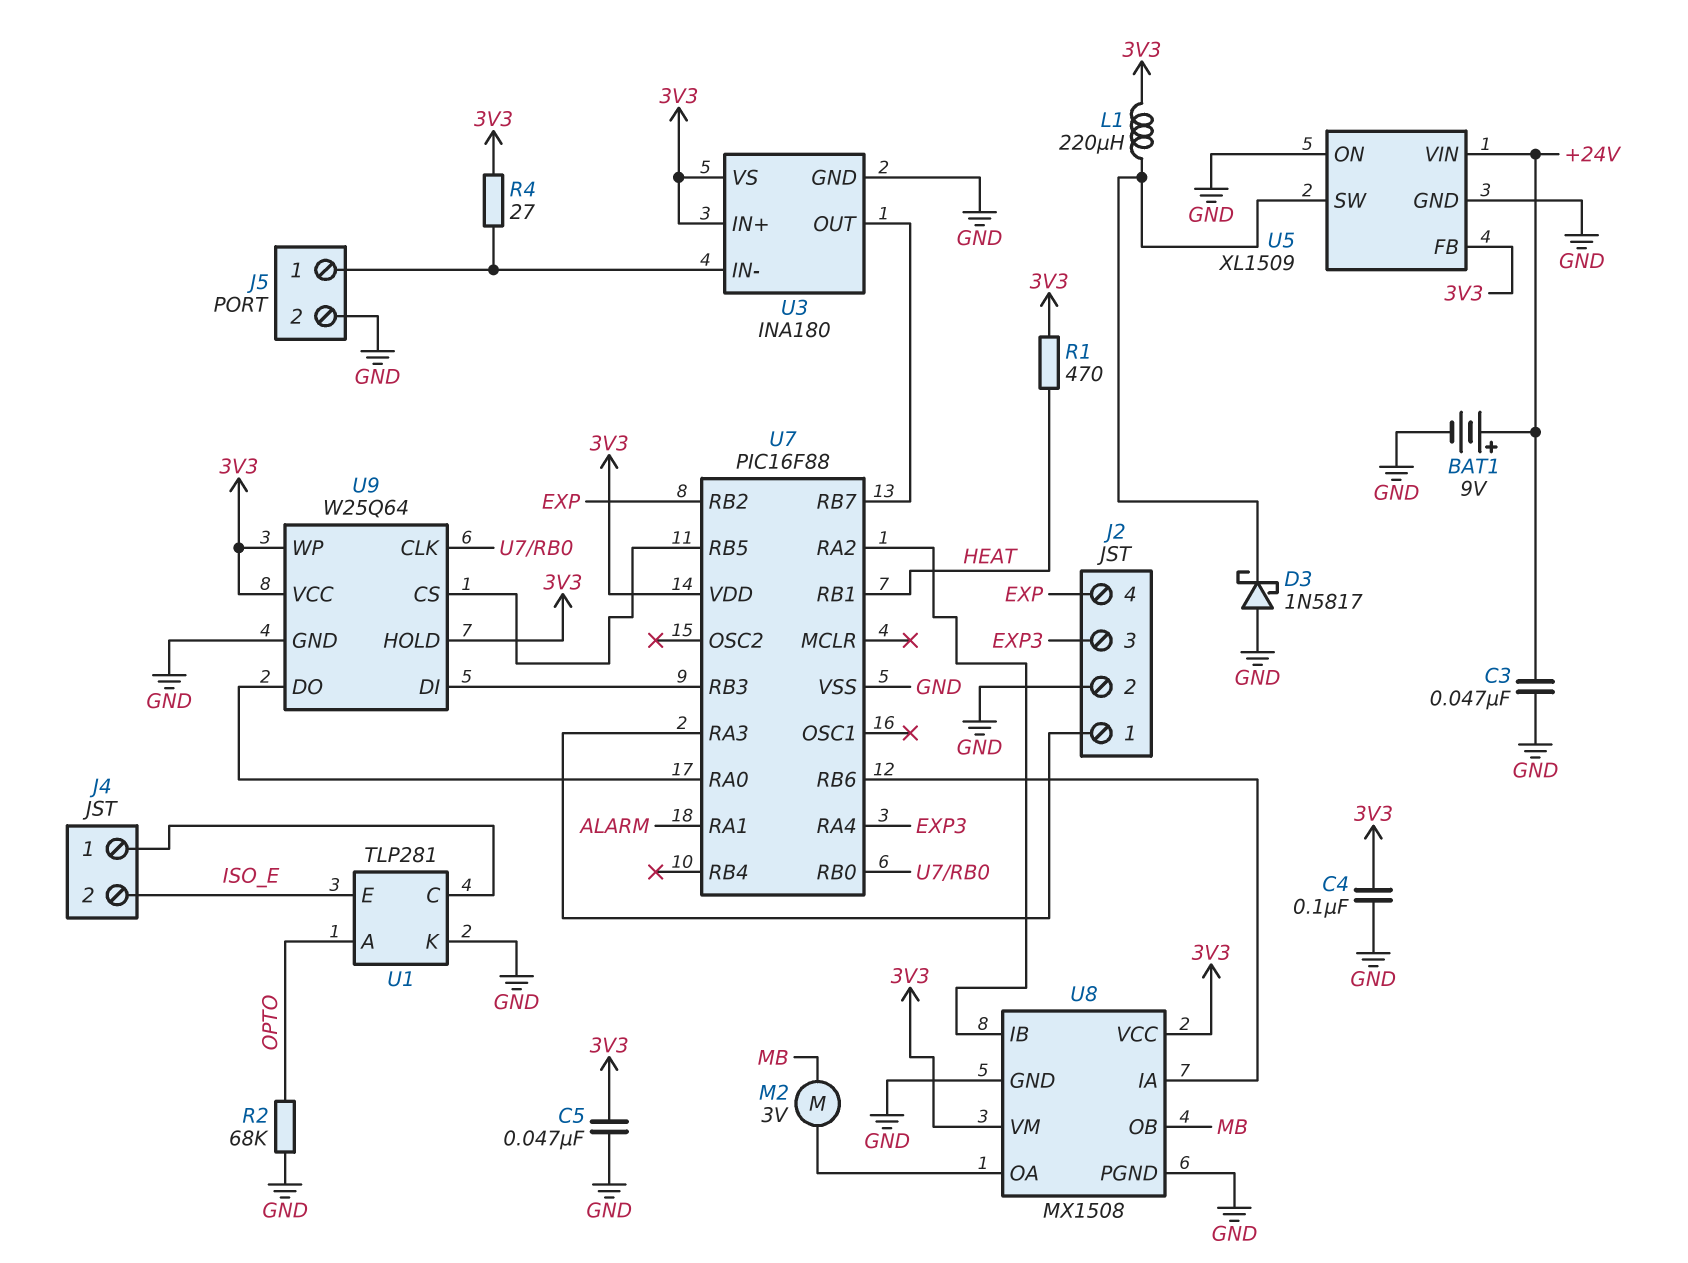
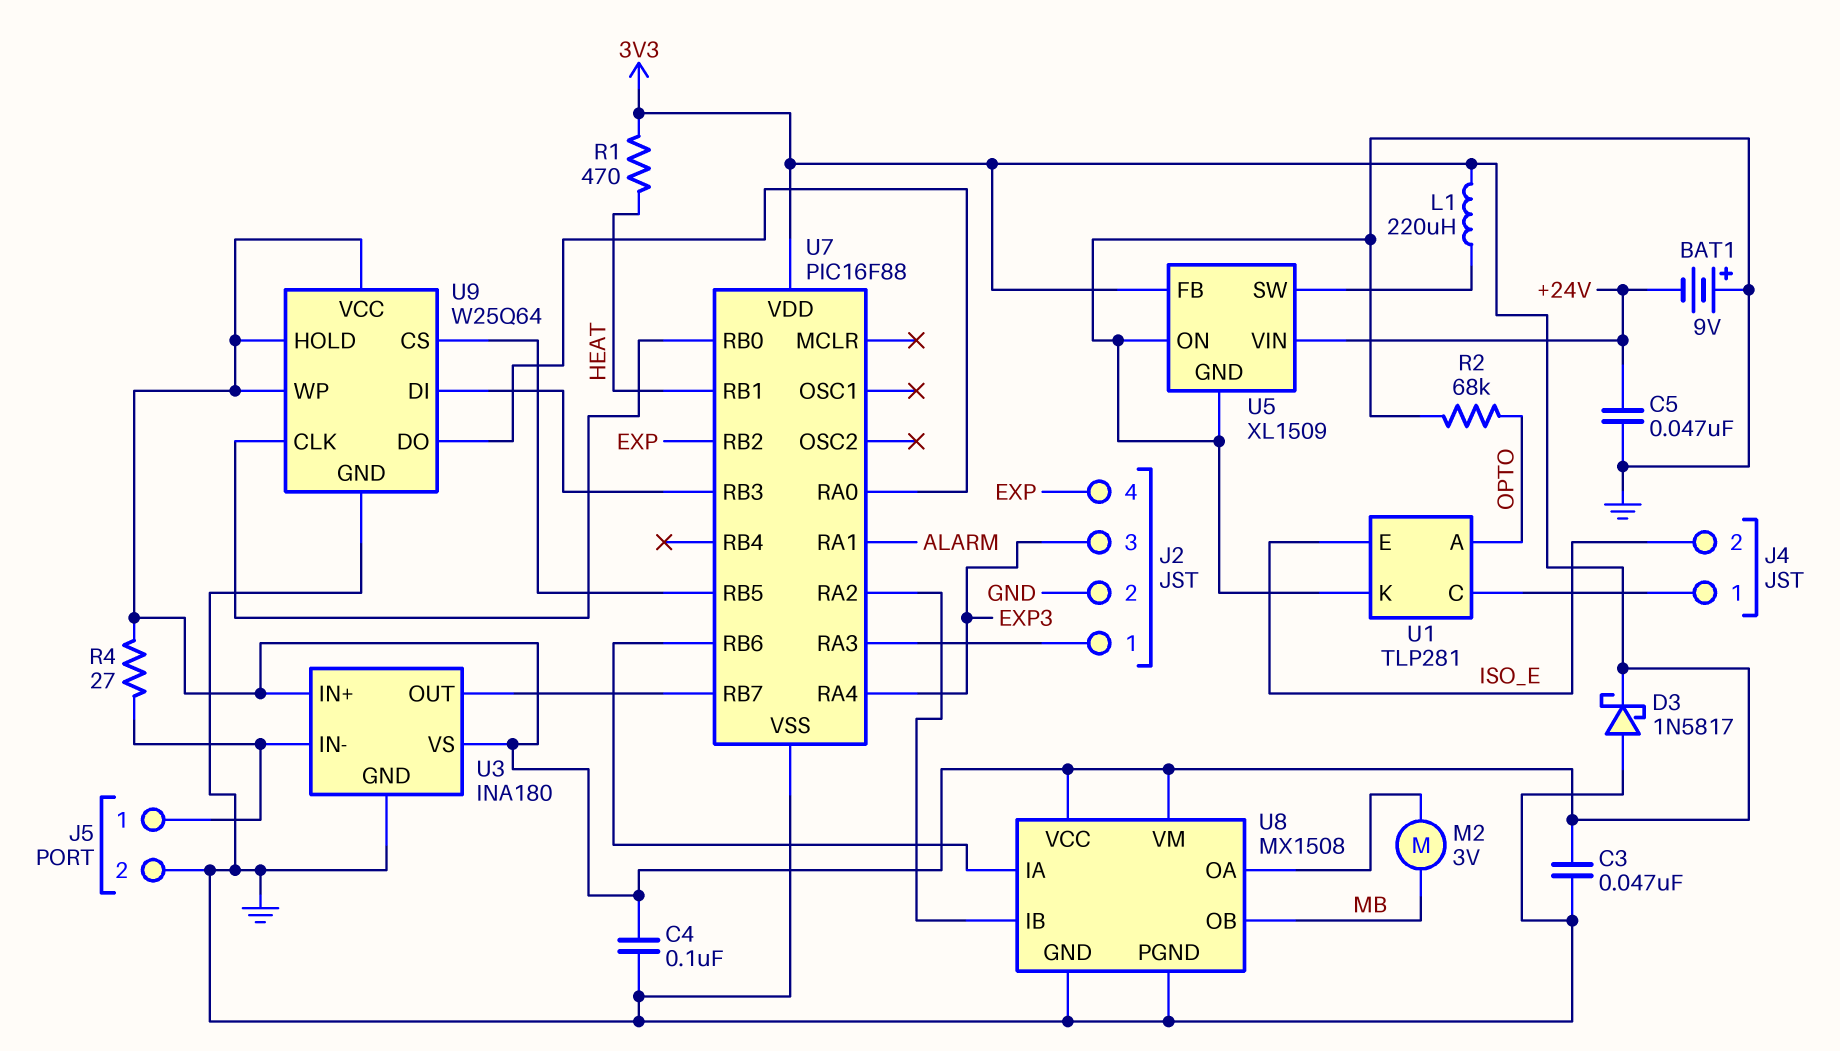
BAT1: 9V (plus +24V, minus GND) -> 9V (plus GND, minus +24V)
C3: 47nF (+24V, GND) -> 47nF (3V3, GND)
C5: 47nF (3V3, GND) -> 47nF (+24V, GND)
D3: schottky 1N5817 (A GND, K U5/SW) -> schottky 1N5817 (A GND, K 3V3)

